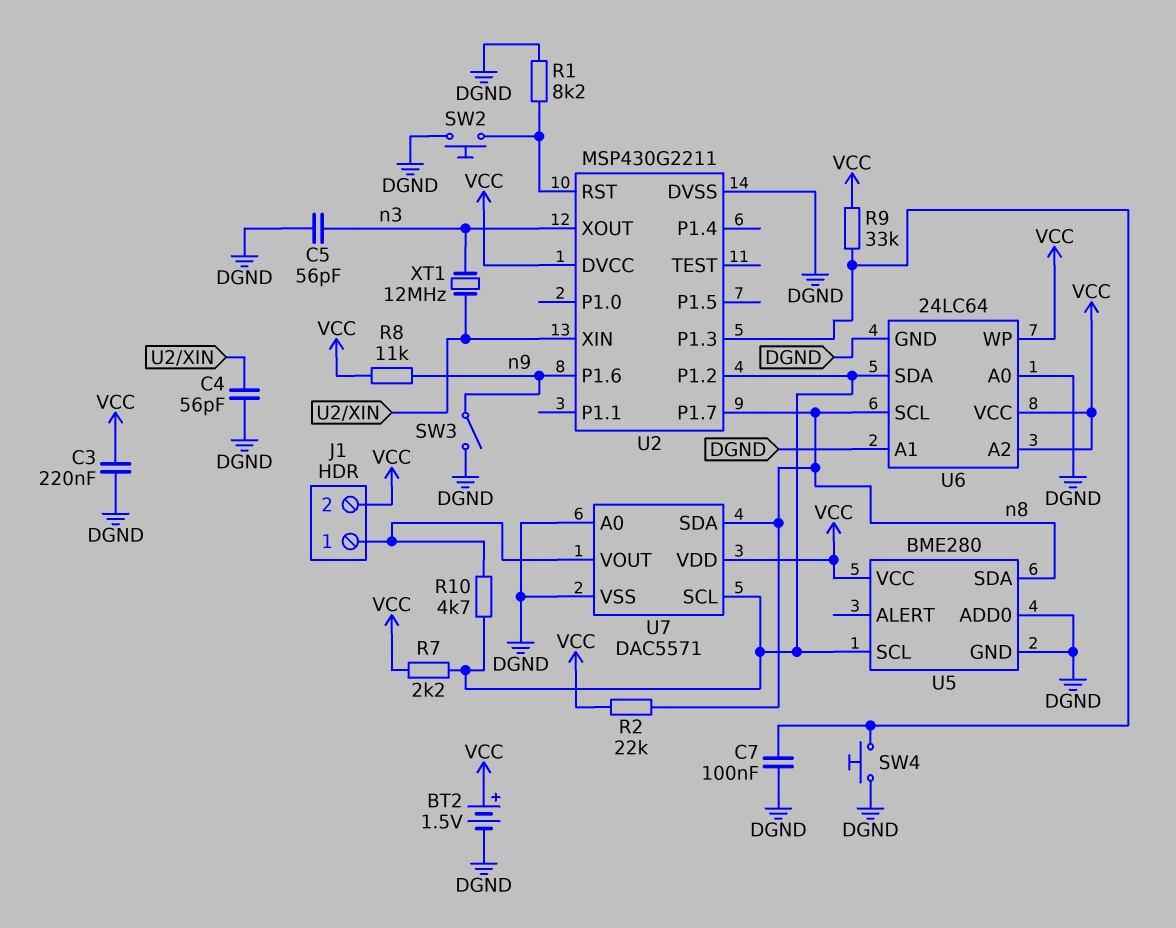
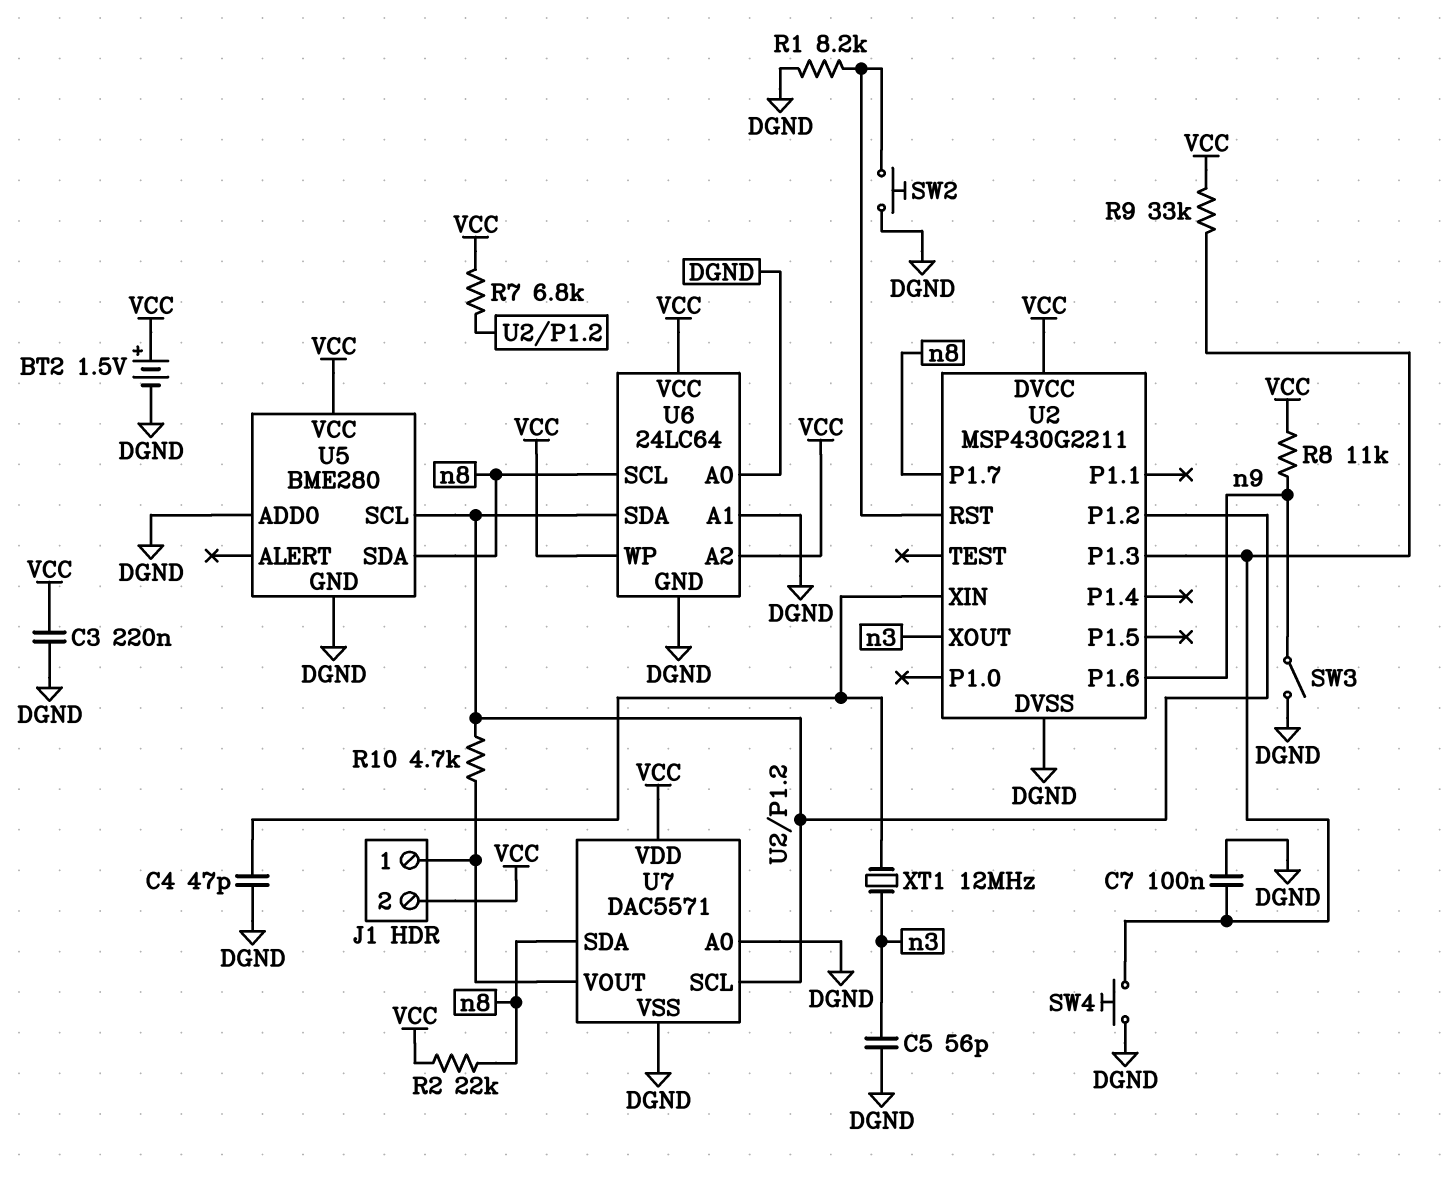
C4: 56pF (DGND, U2/XIN) -> 47pF (DGND, U2/XIN)
R7: 2.2k (U2/P1.2, VCC) -> 6.8k (U2/P1.2, VCC)

